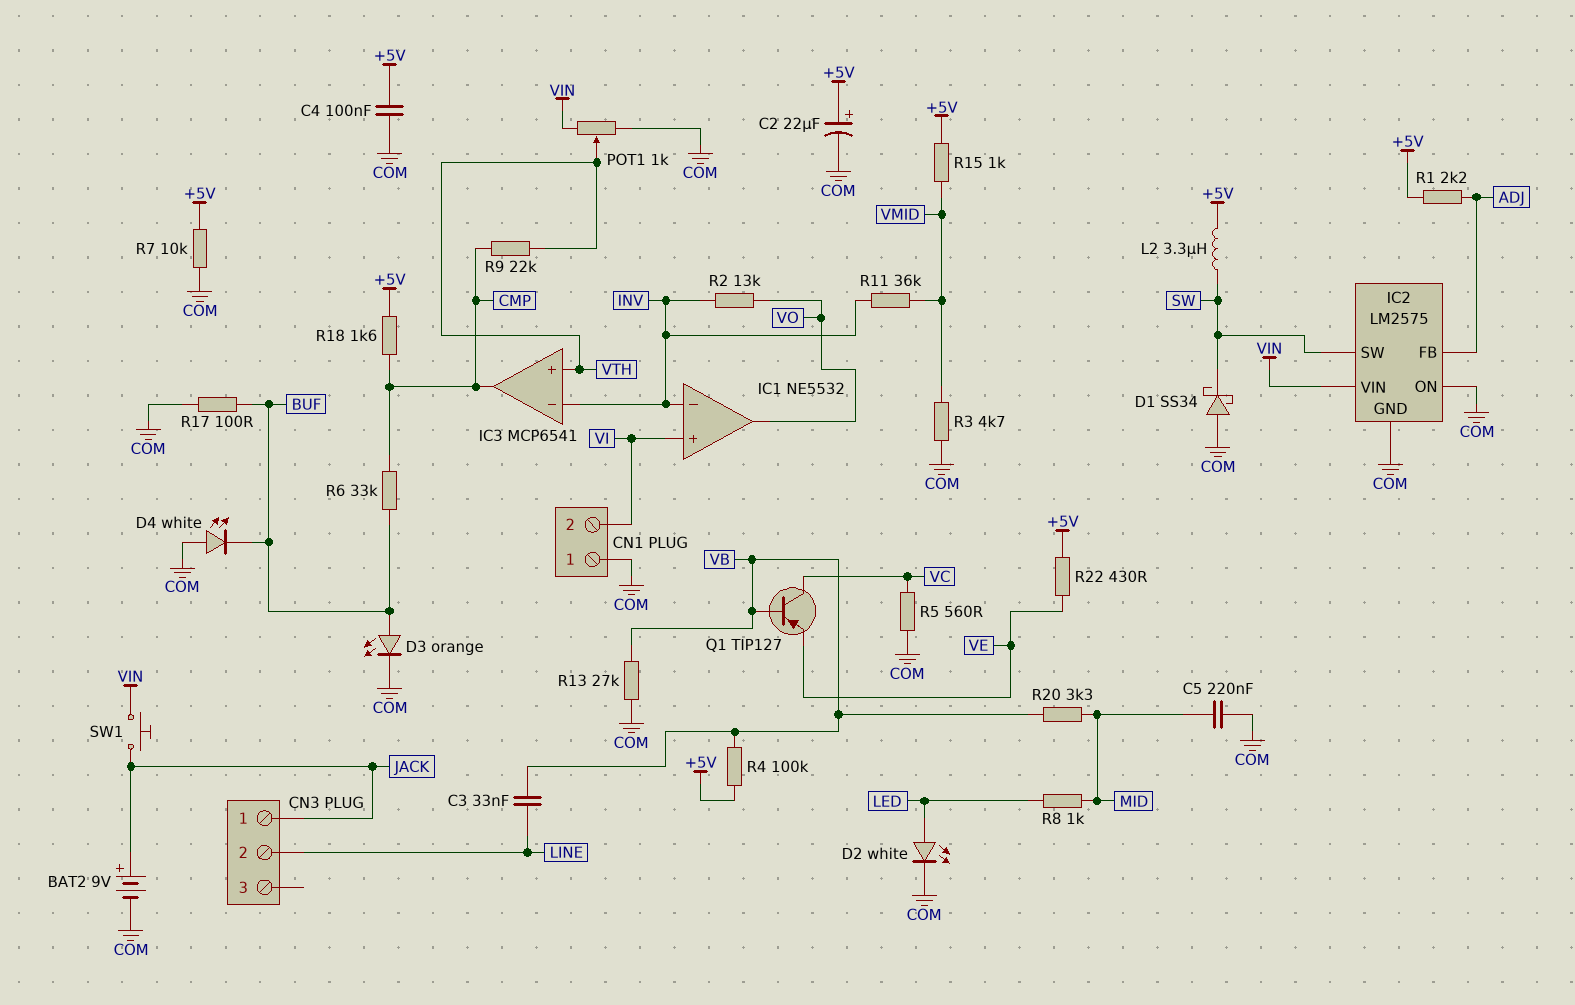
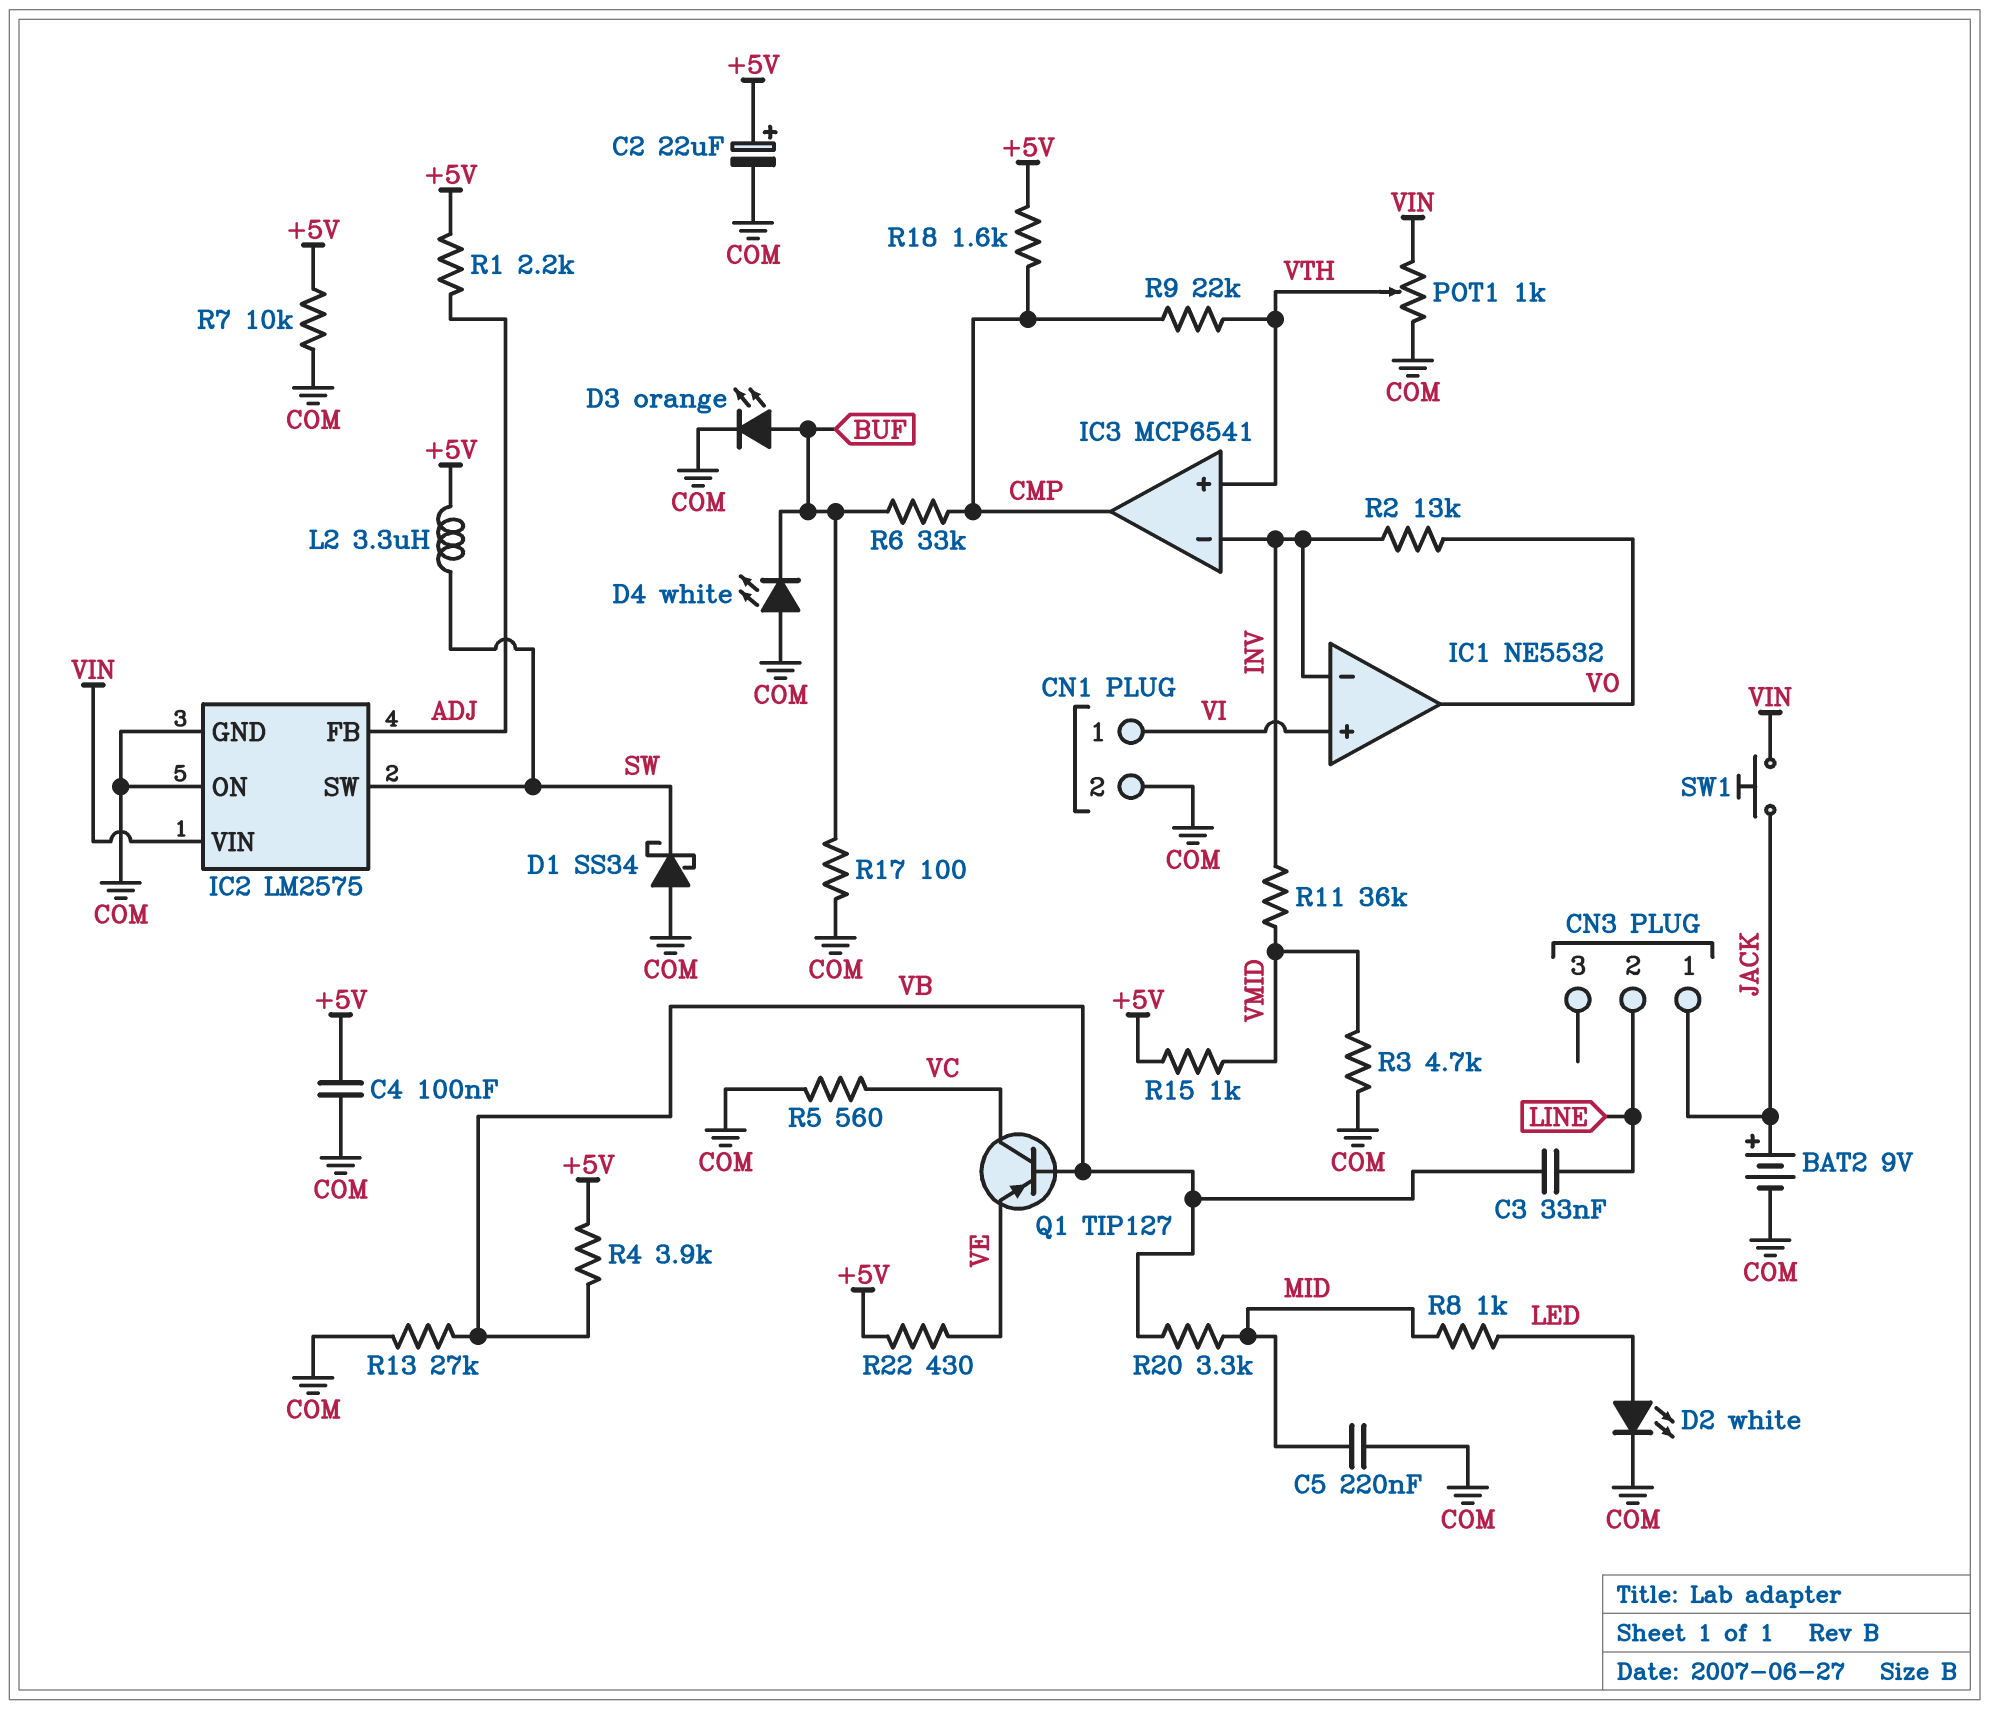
CN1 pin 1: COM -> VI
CN1 pin 2: VI -> COM
R4: 100k (+5V, VB) -> 3.9k (+5V, VB)

